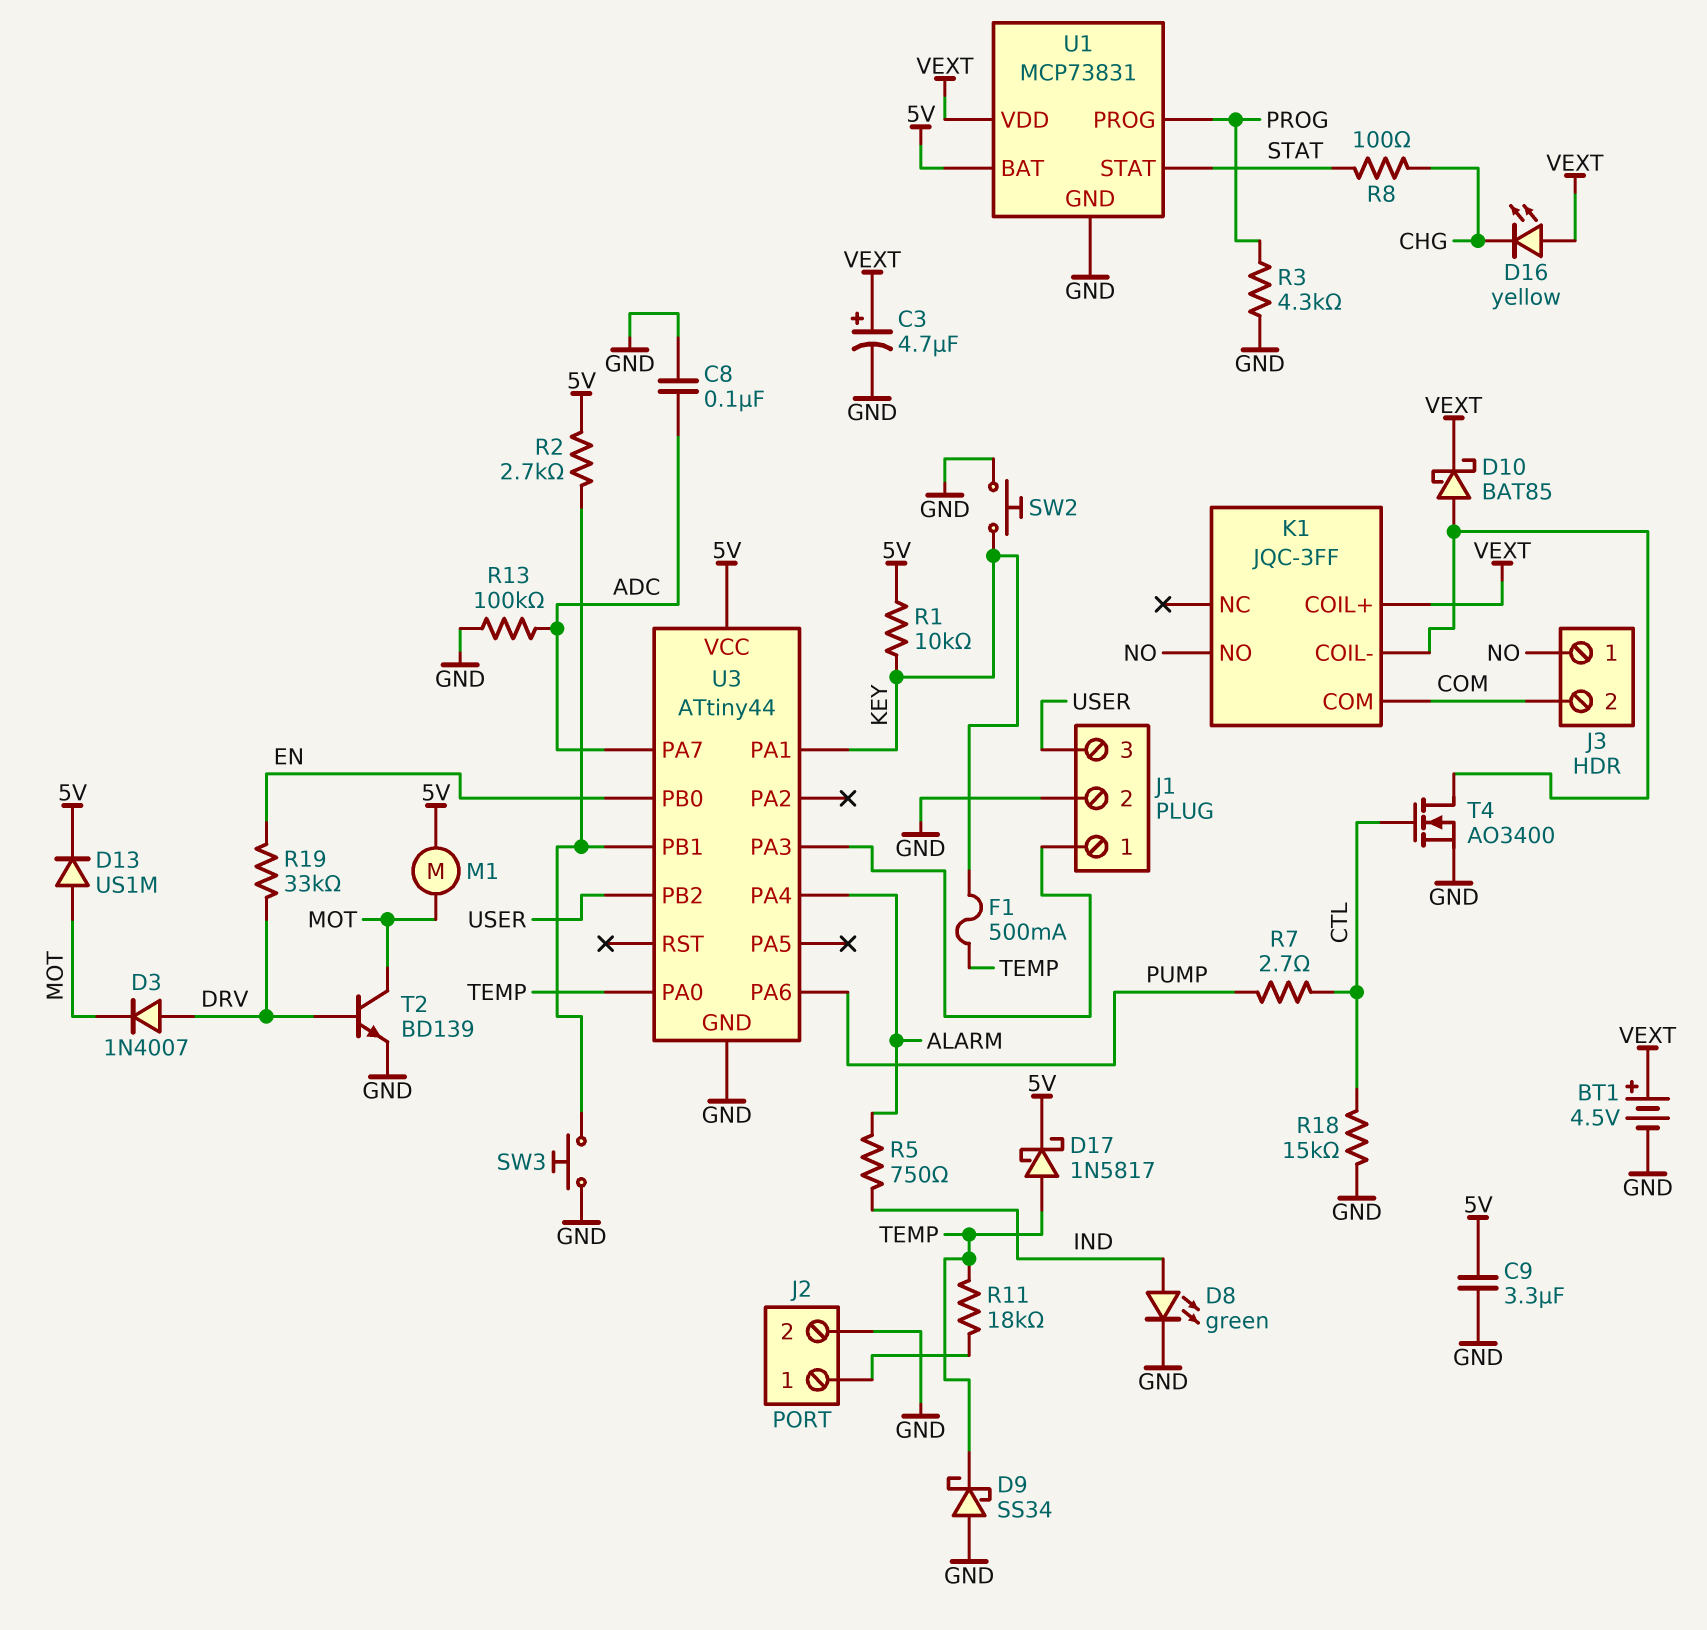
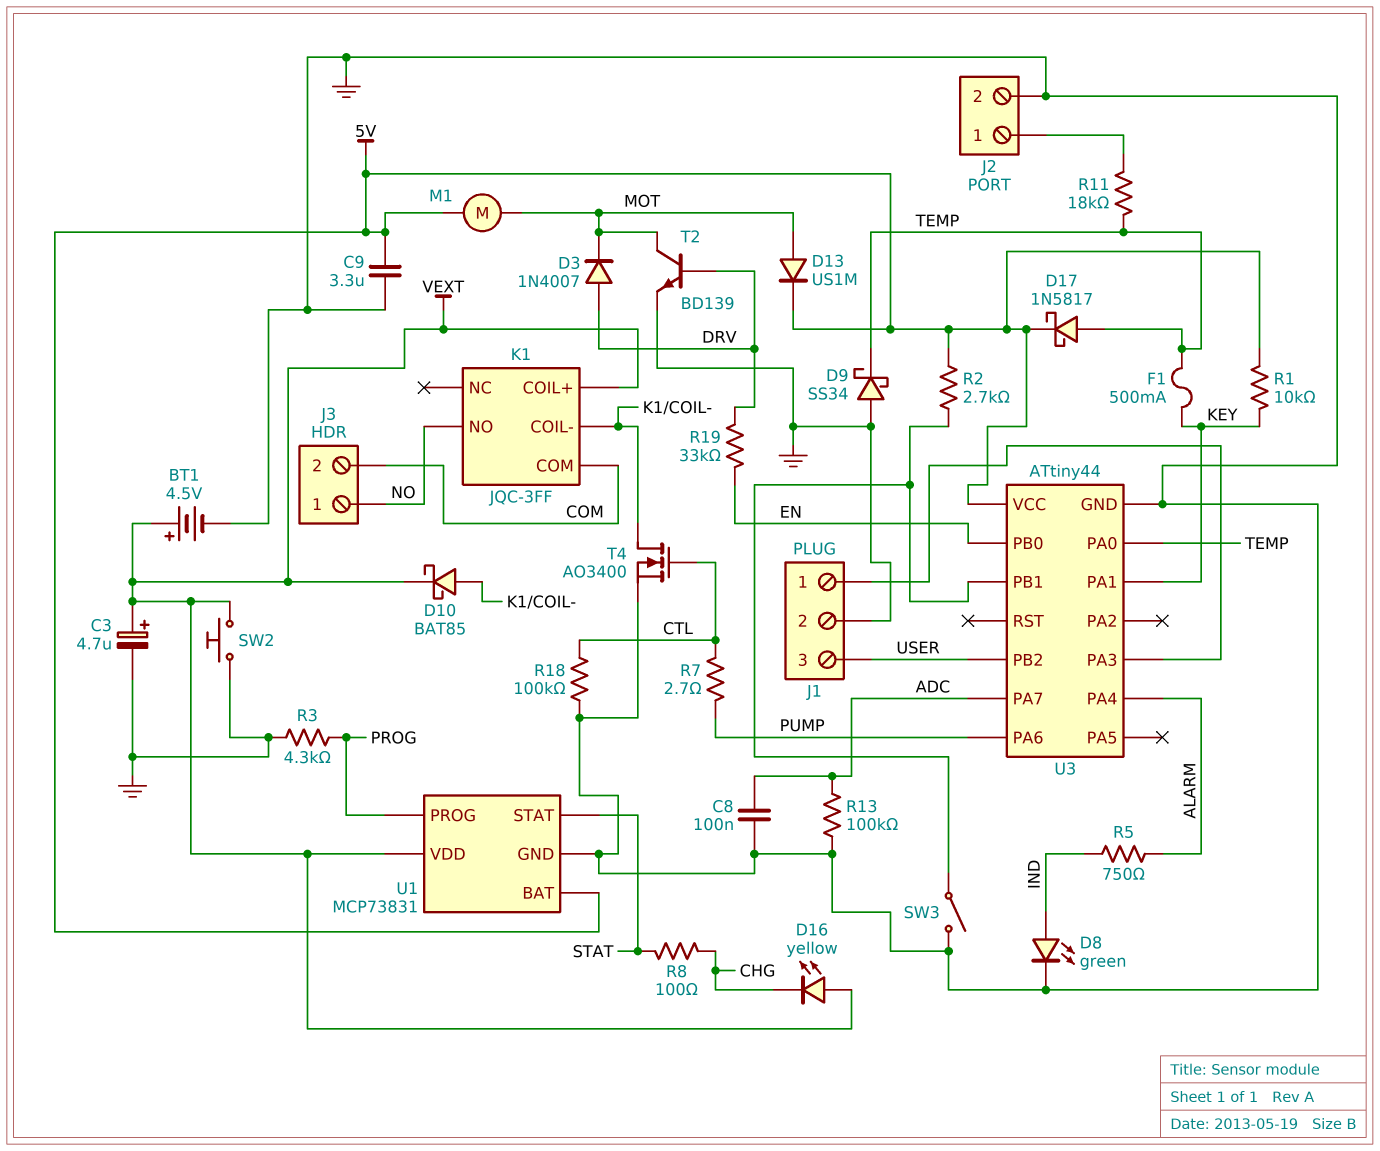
R18: 15k (CTL, GND) -> 100k (CTL, GND)
SW2: button (GND, KEY) -> button (GND, VEXT)
SW3: button (GND, U3/PB1) -> switch (GND, U3/PB1)

